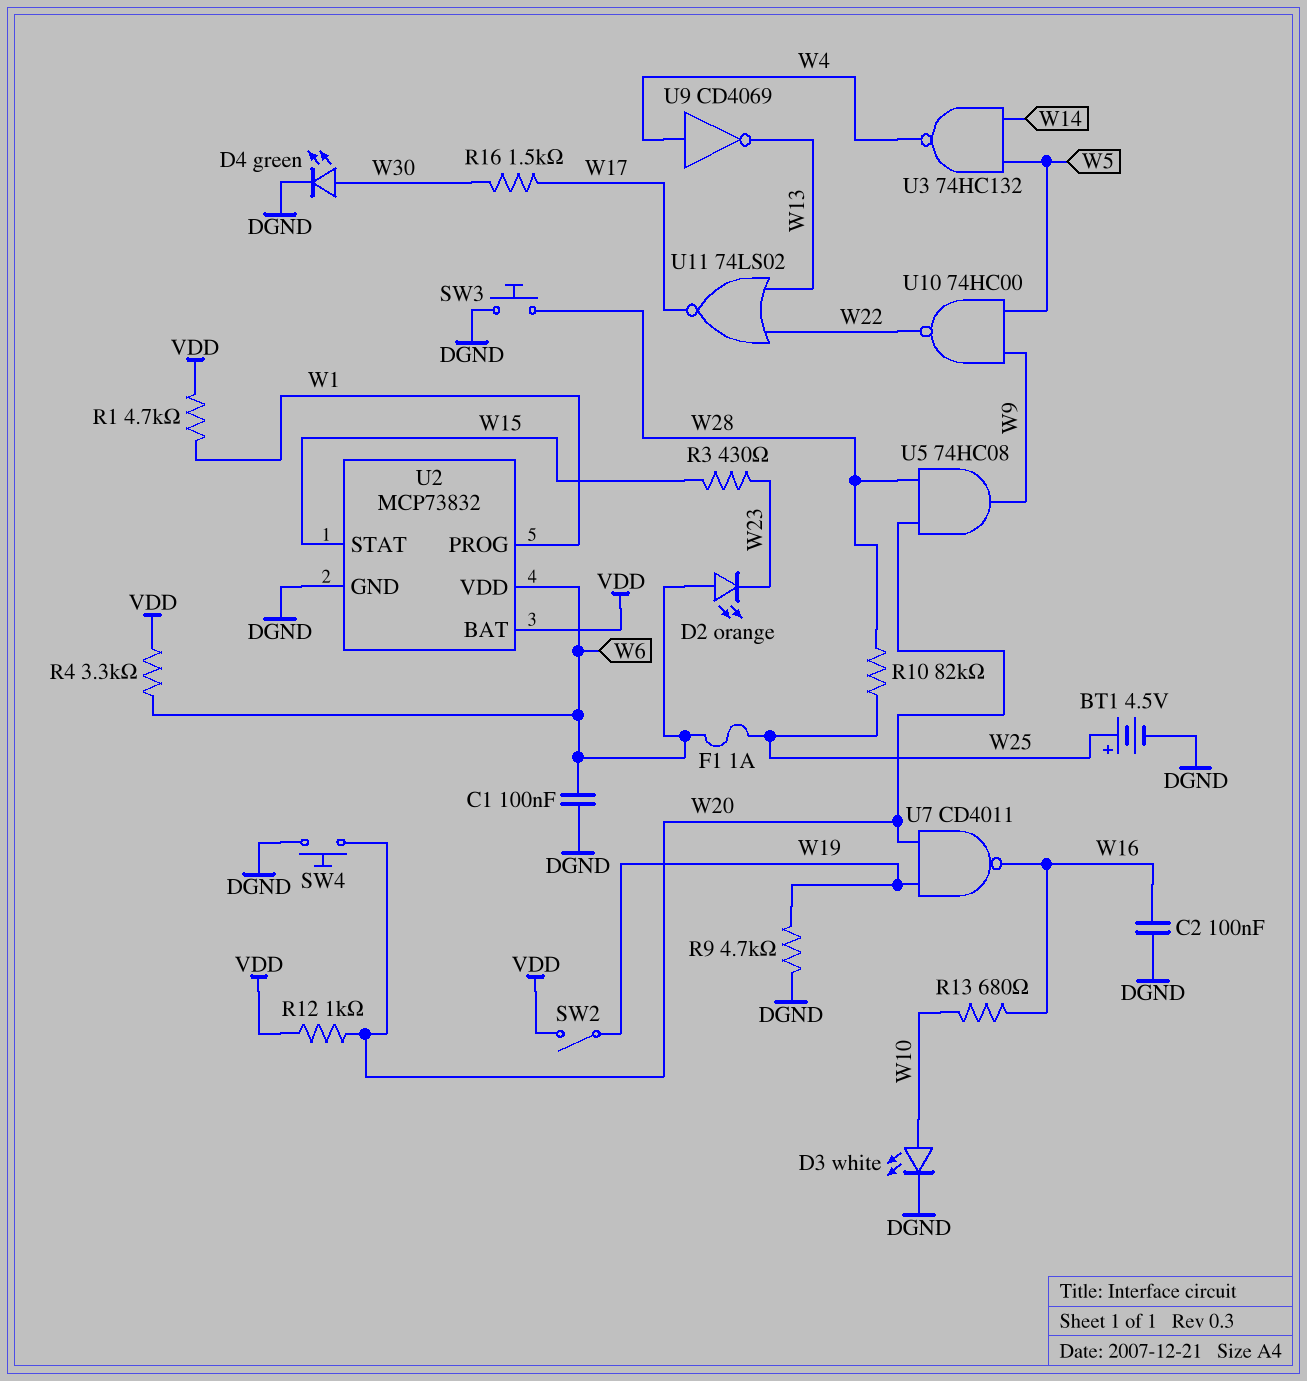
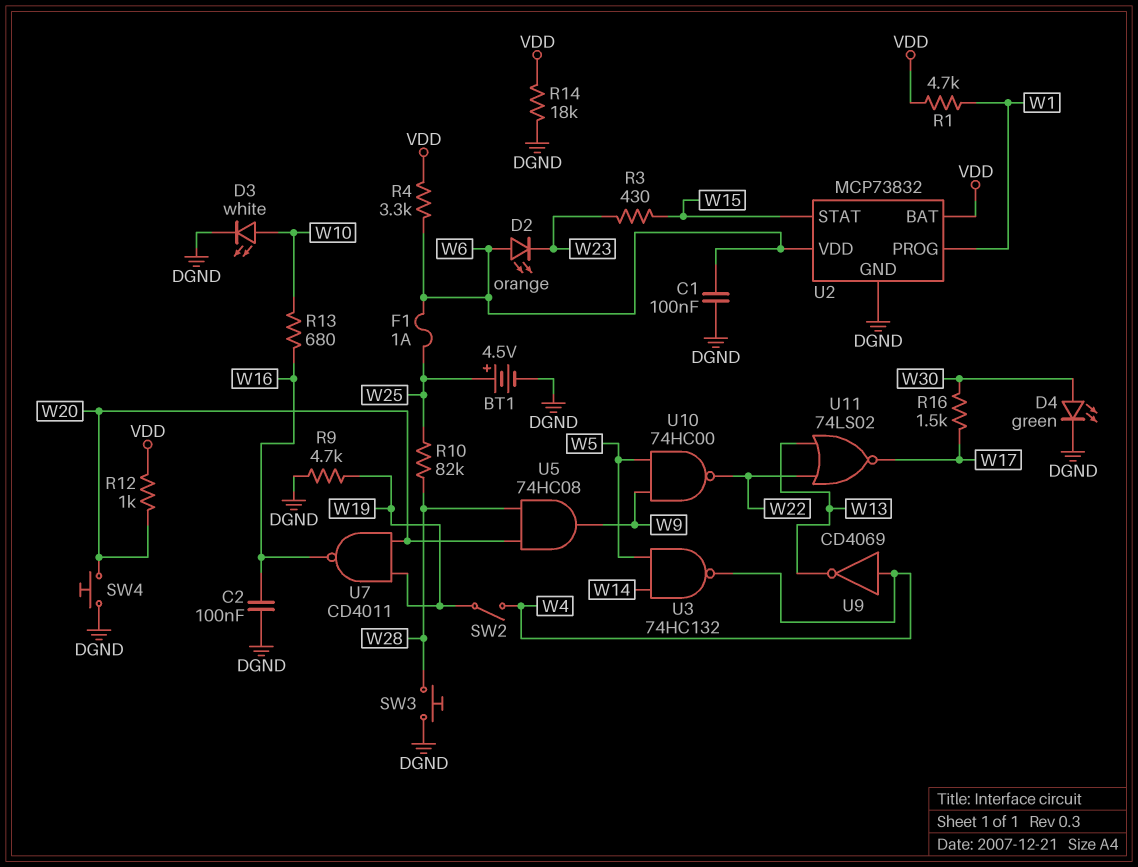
R14: none -> 18k (DGND, VDD)
SW2: switch (VDD, W19) -> switch (W4, W19)

